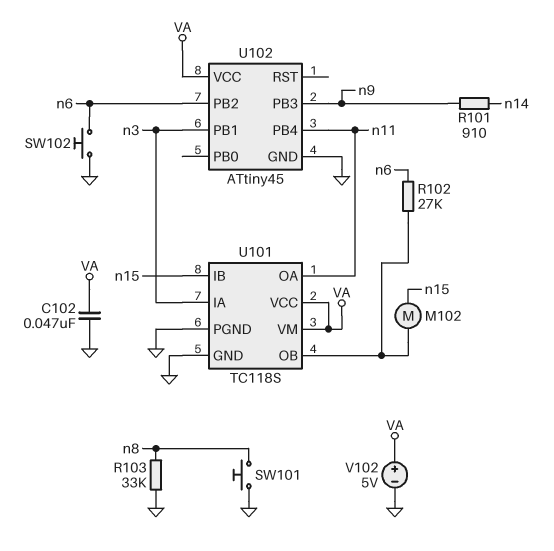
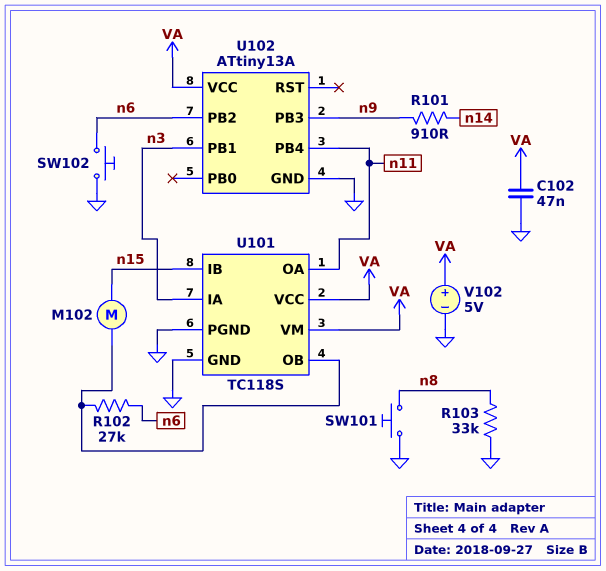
U102: ATtiny45 -> ATtiny13A

